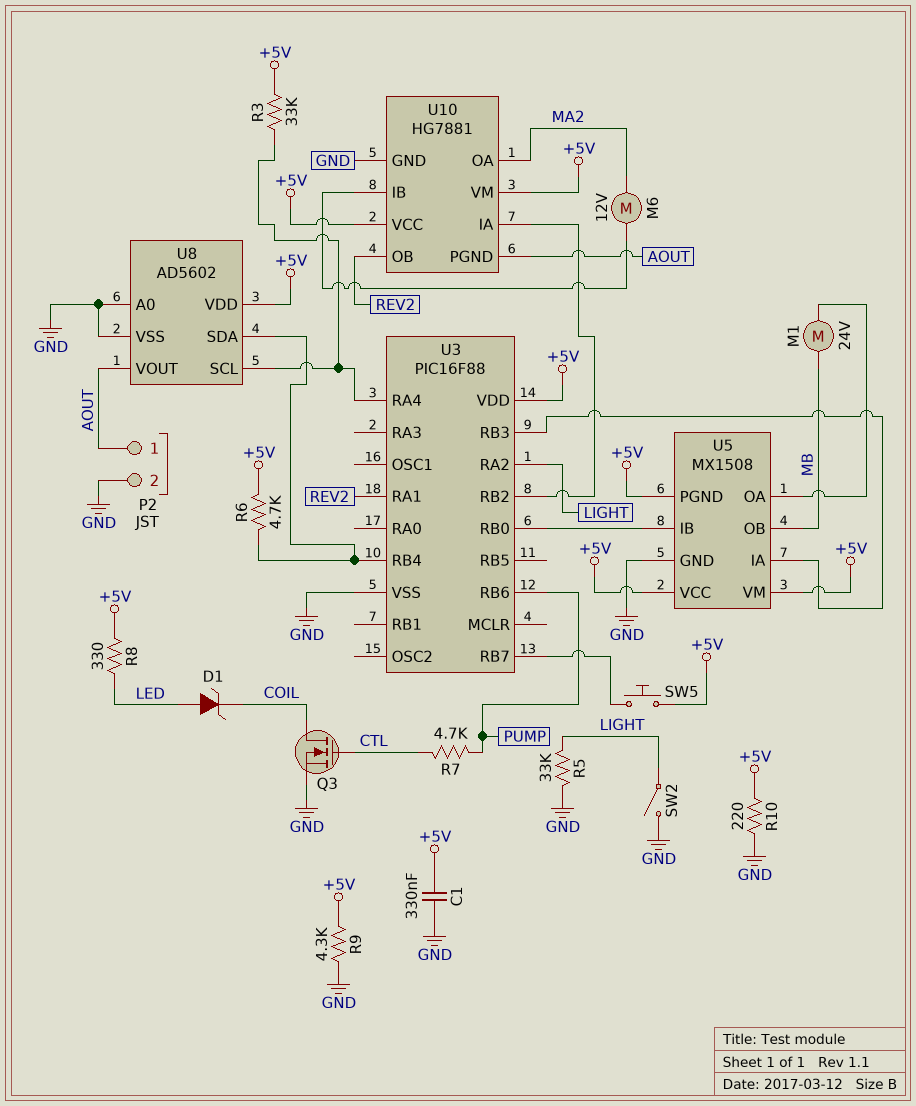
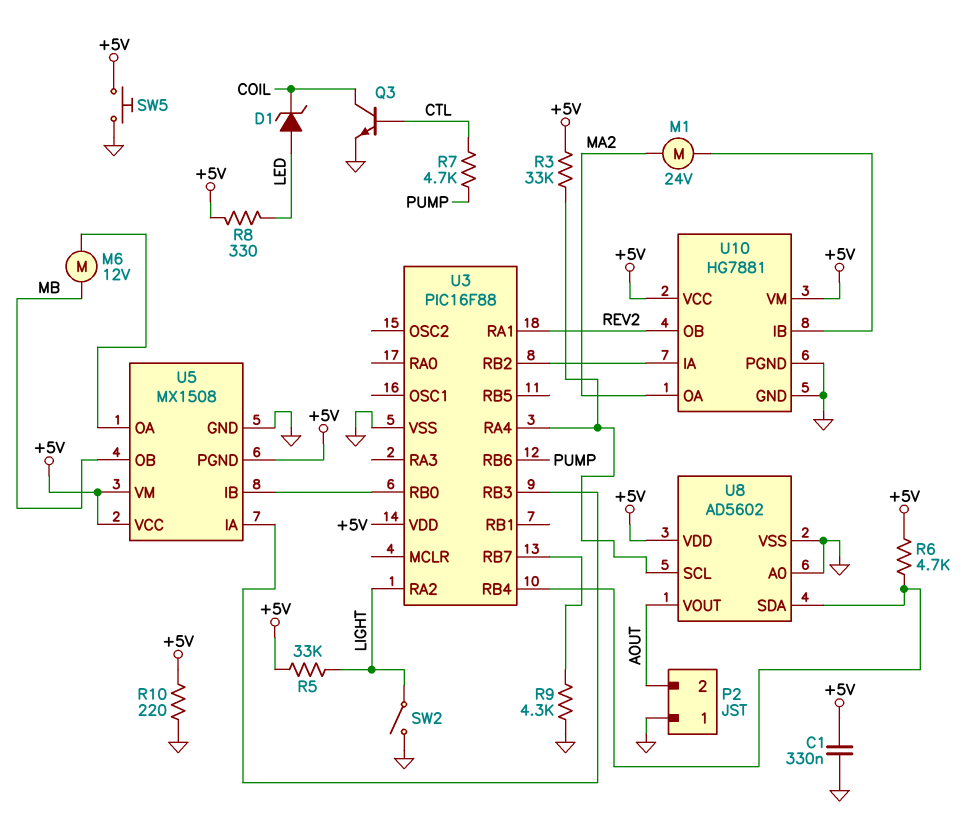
M1: motor 24V (MB, U5/OA) -> motor 24V (MA2, U10/IB)
M6: motor 12V (MA2, U10/IB) -> motor 12V (MB, U5/OA)
P2 pin 1: AOUT -> GND
P2 pin 2: GND -> AOUT
Q3: NMOS (G CTL, D COIL, S GND) -> NPN (B CTL, C COIL, E GND)
R5: 33k (GND, LIGHT) -> 33k (+5V, LIGHT)
R9: 4.3k (+5V, GND) -> 4.3k (GND, U3/RB7)
SW5: button (+5V, U3/RB7) -> button (+5V, GND)
U10 pin PGND: AOUT -> GND

